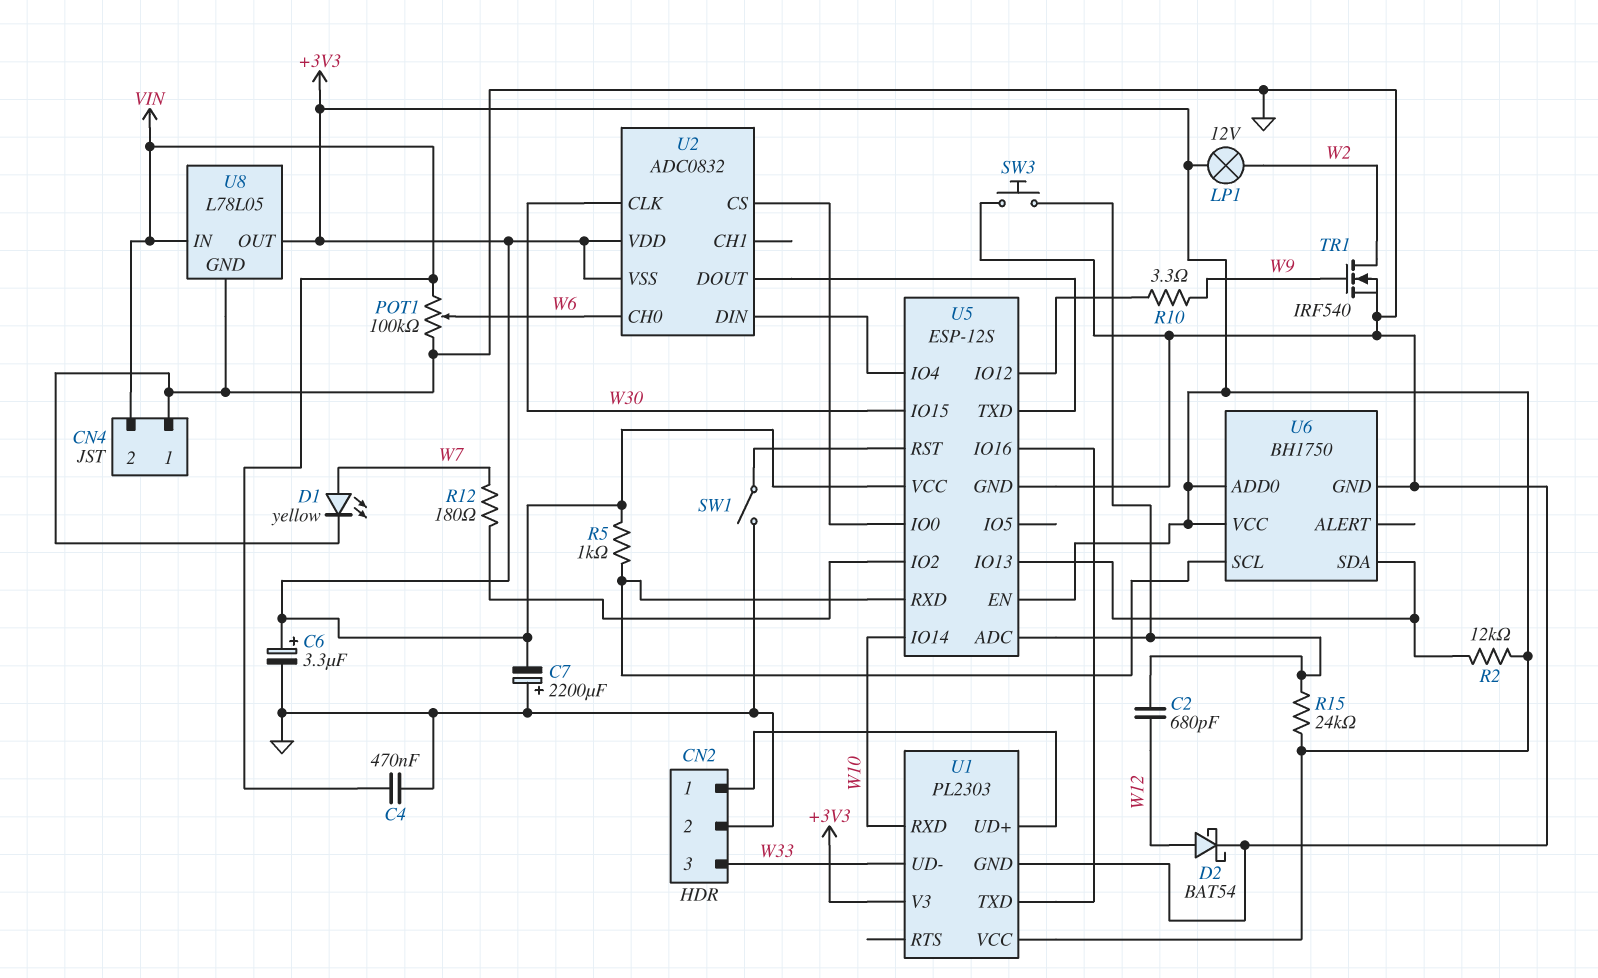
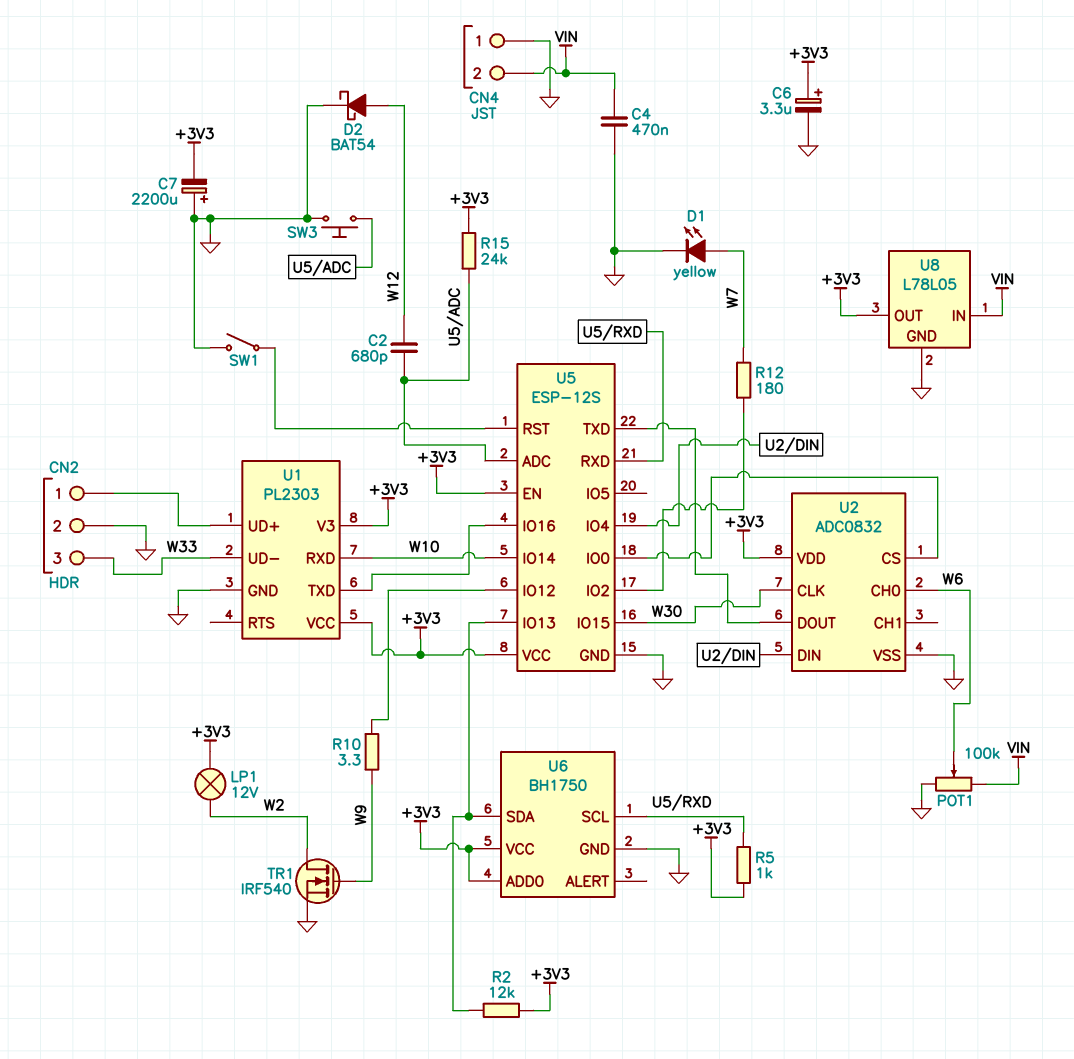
U2 pin VSS: +3V3 -> GND

